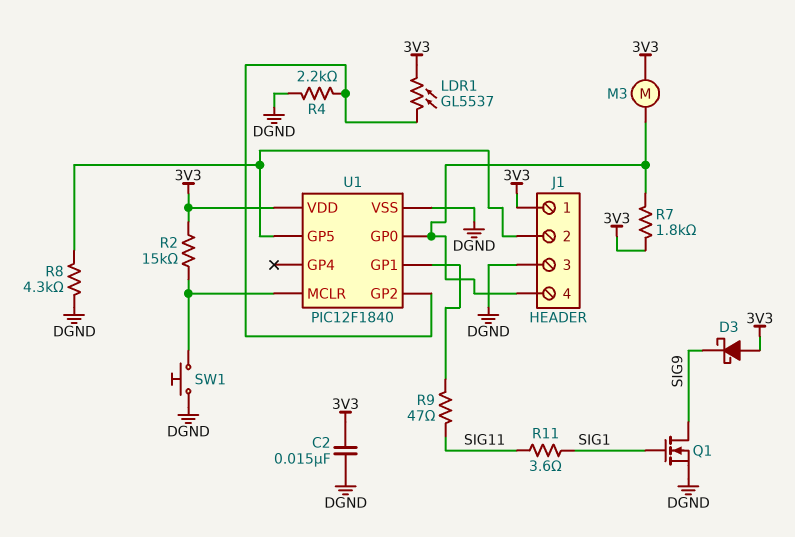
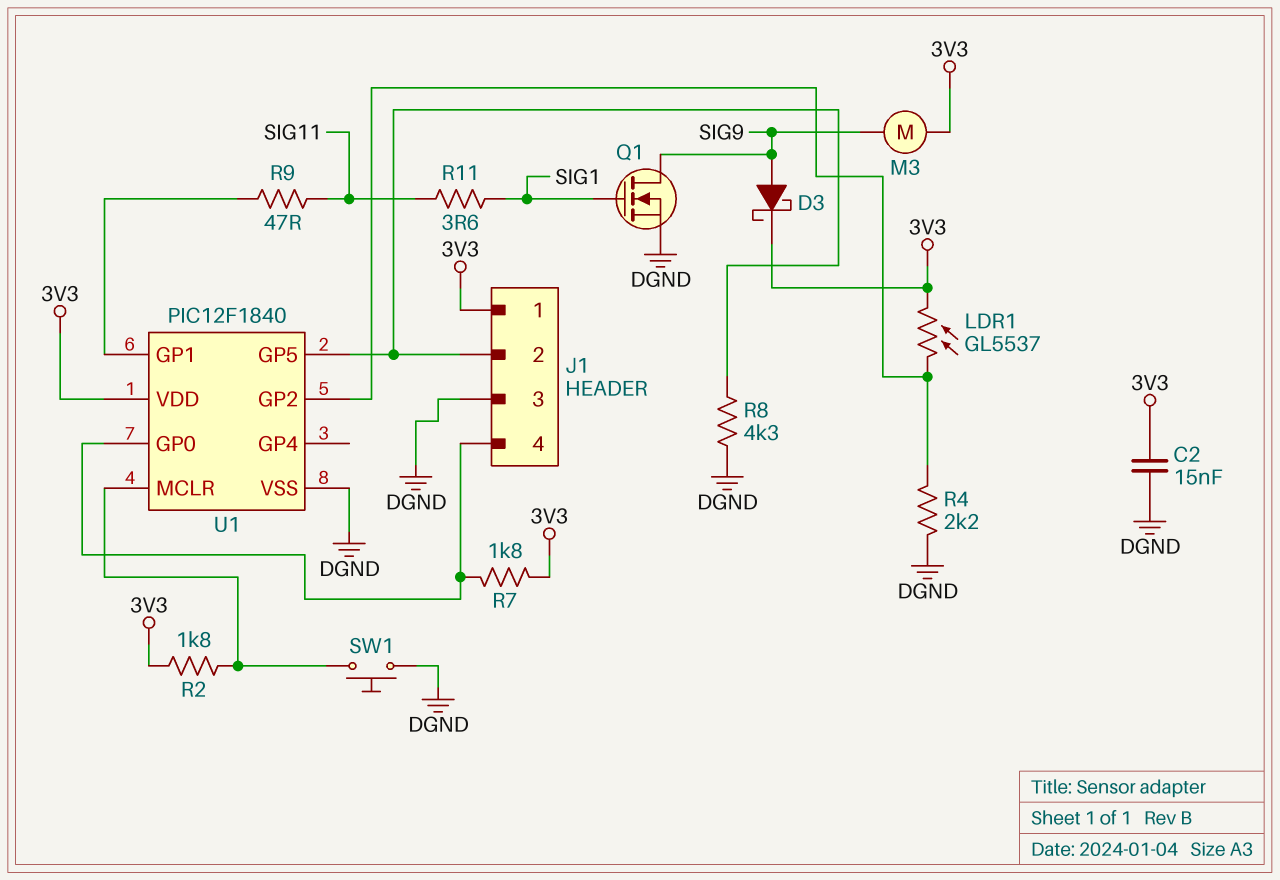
D3: schottky (A 3V3, K SIG9) -> schottky (A SIG9, K 3V3)
M3: motor (3V3, J1/4) -> motor (3V3, SIG9)
R2: 15k (3V3, U1/MCLR) -> 1.8k (3V3, U1/MCLR)

